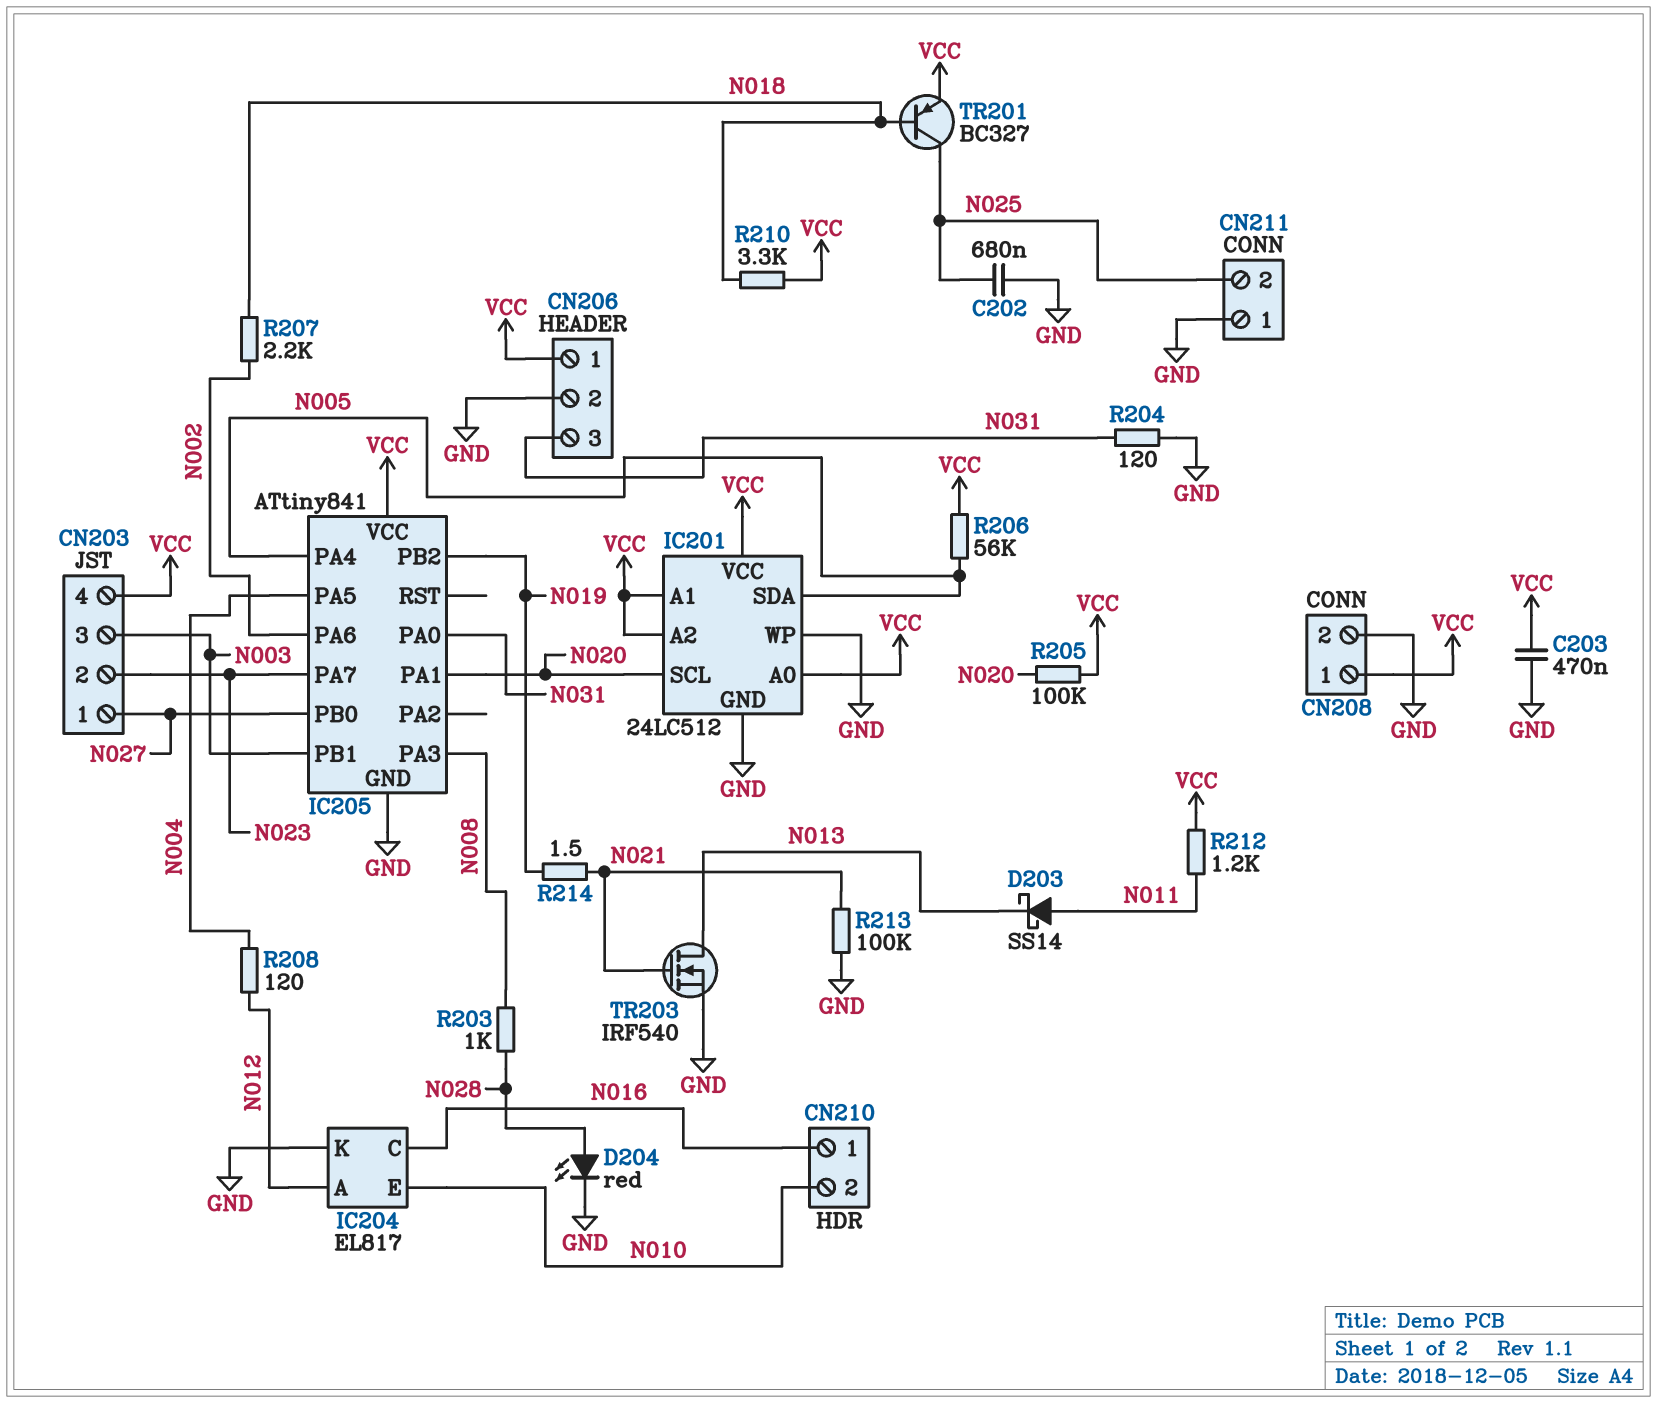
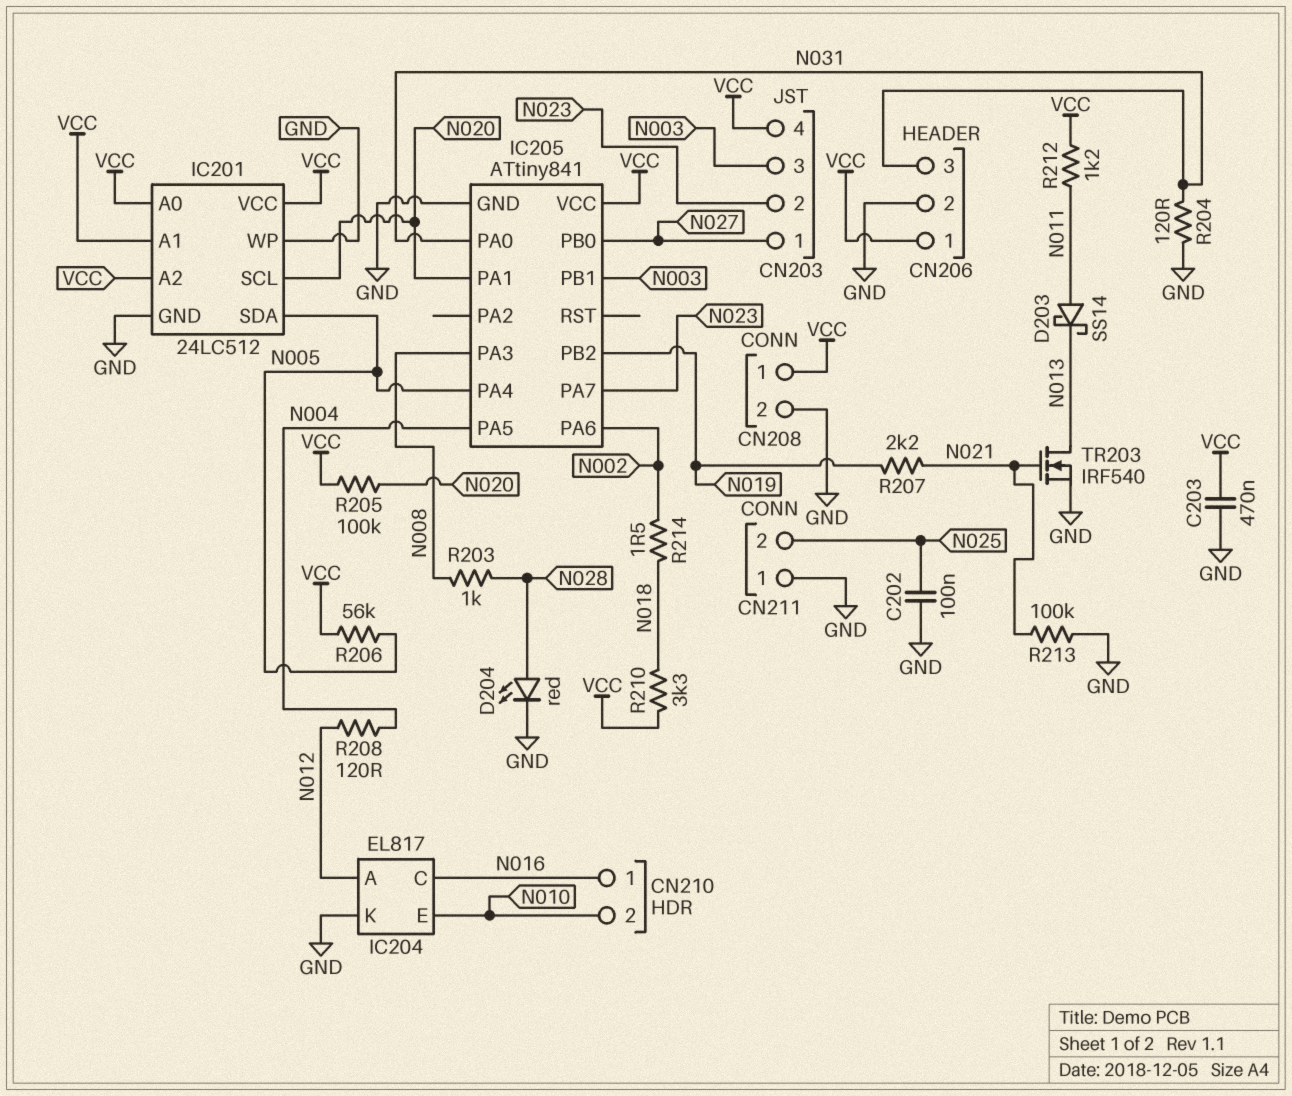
C202: 680nF (GND, N025) -> 100nF (GND, N025)
R207: 2.2k (N002, N018) -> 2.2k (N019, N021)
R214: 1.5 (N019, N021) -> 1.5 (N002, N018)
TR201: PNP BC327 (B N018, C N025, E VCC) -> none

